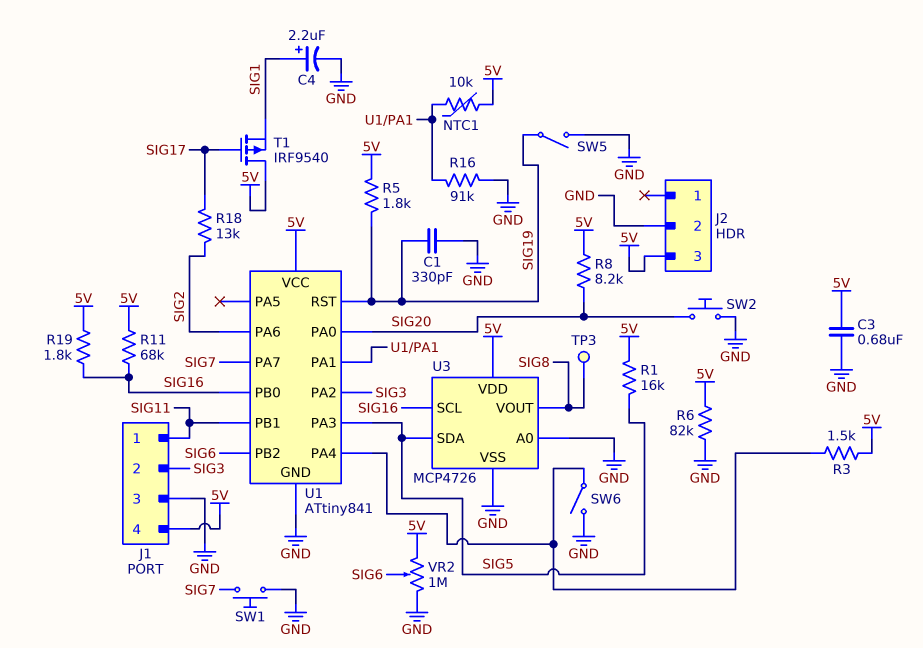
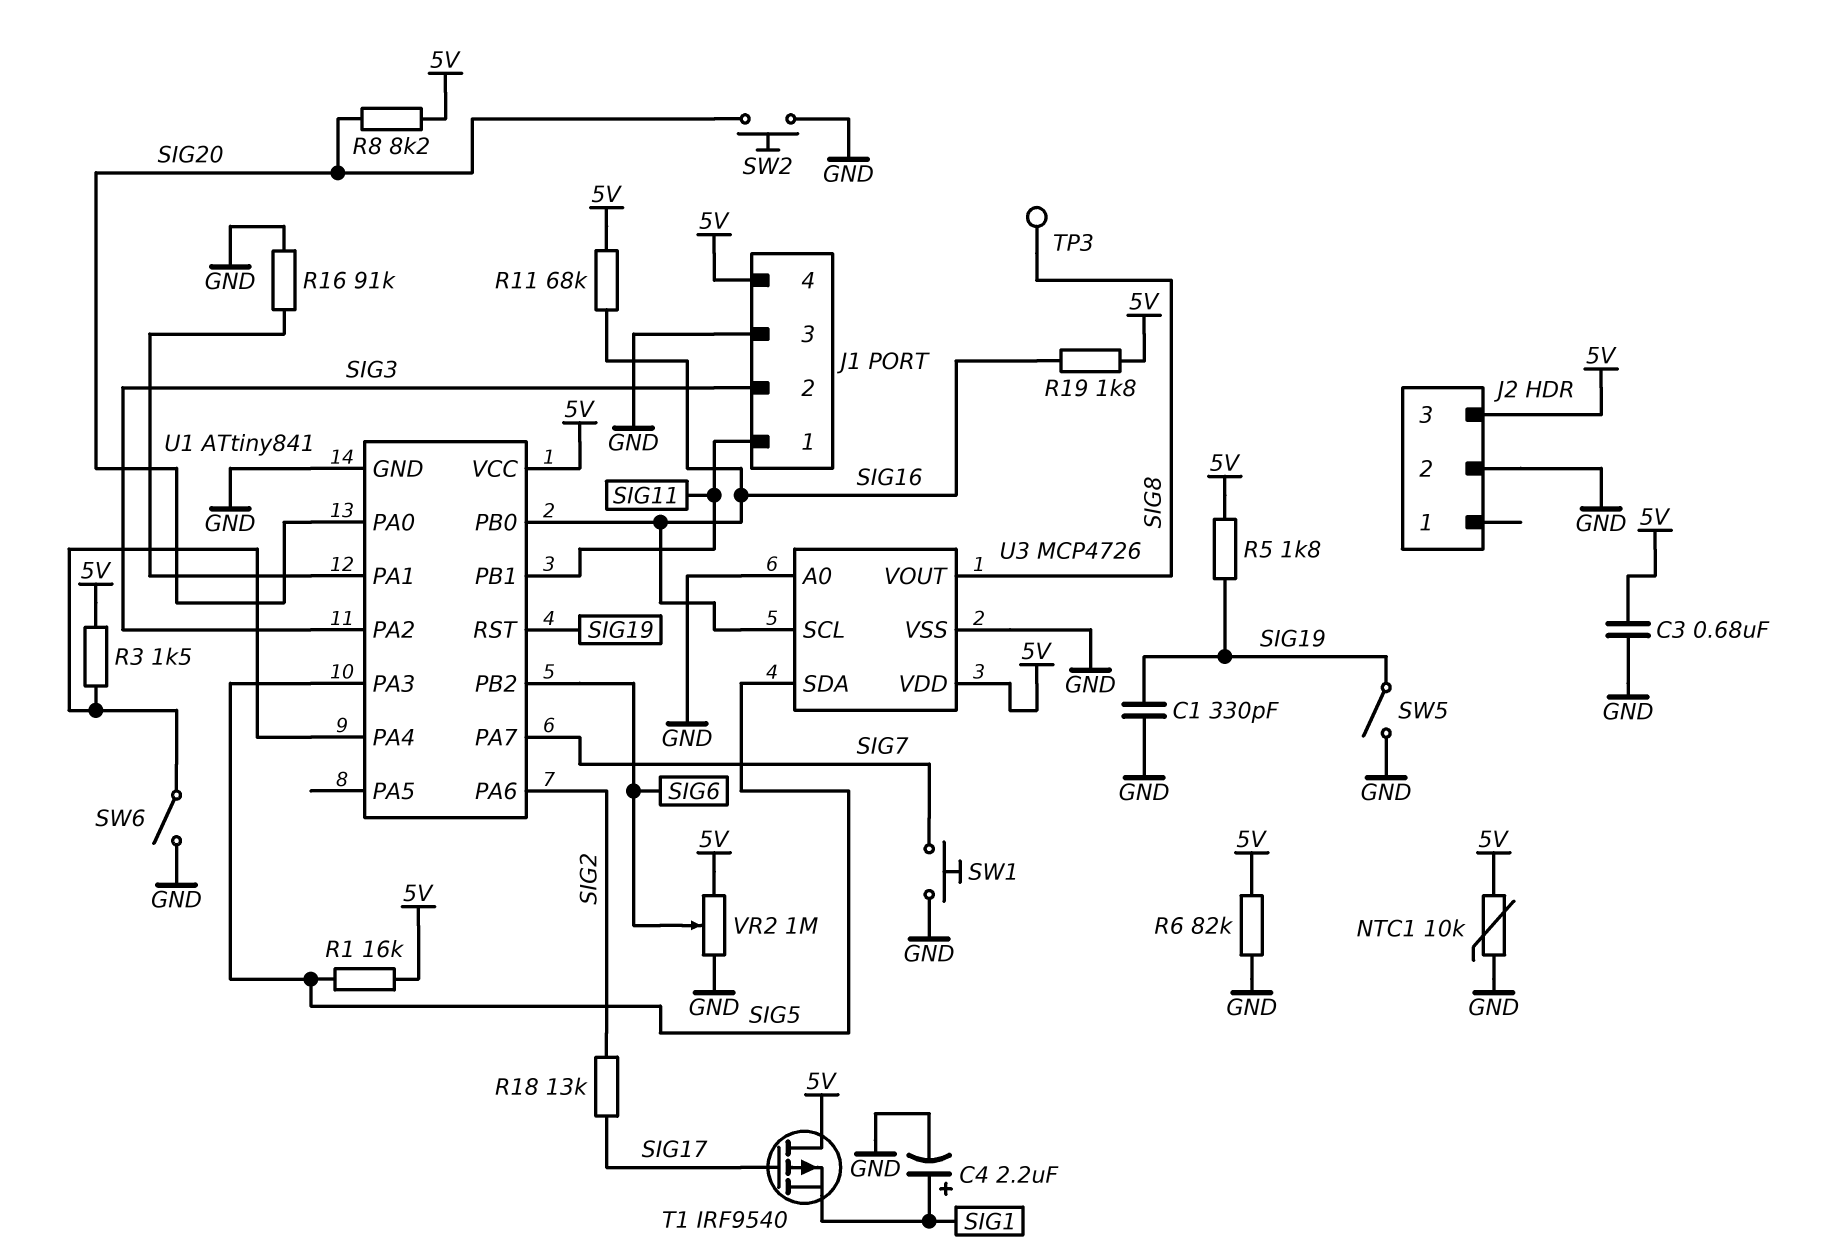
NTC1: 10k (5V, U1/PA1) -> 10k (5V, GND)

